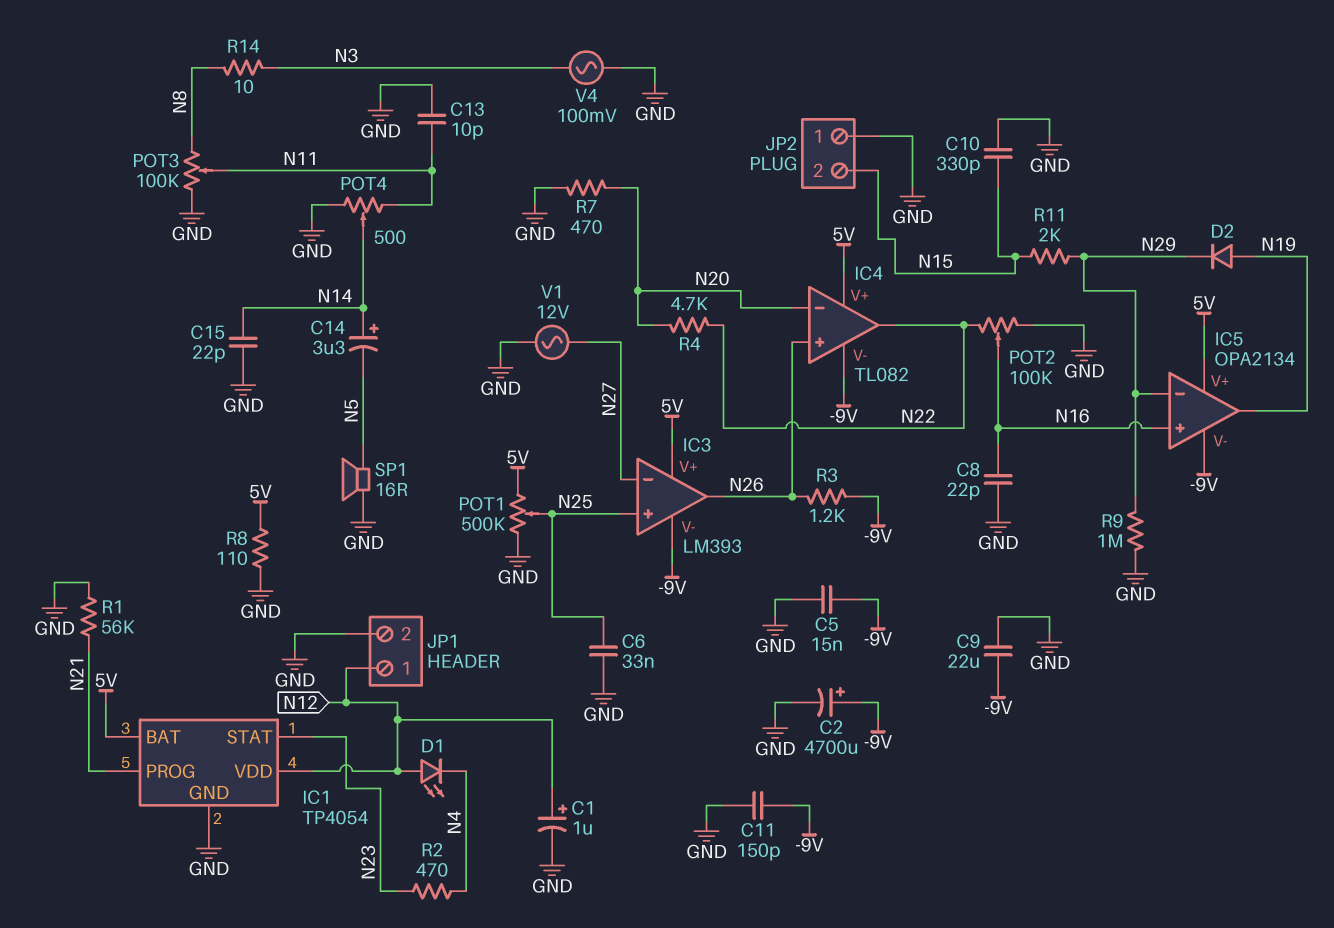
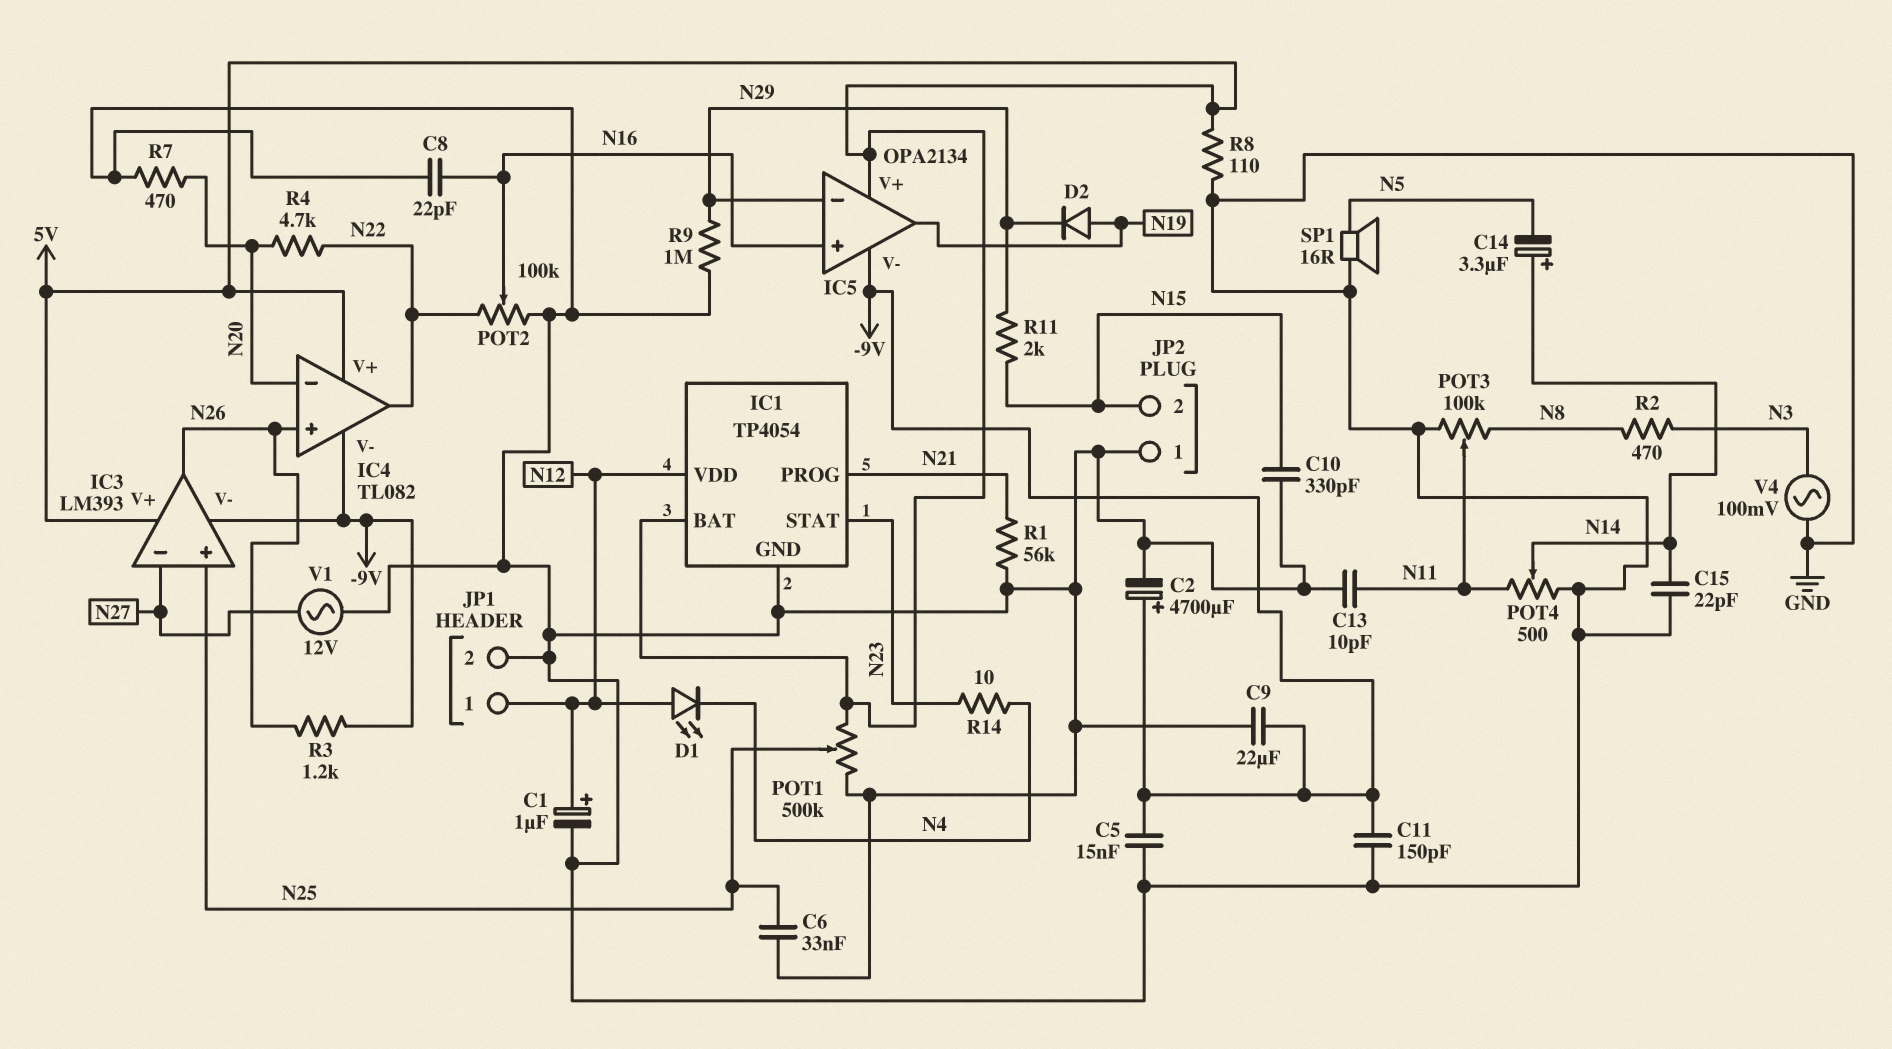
R2: 470 (N4, N23) -> 470 (N3, N8)
R14: 10 (N3, N8) -> 10 (N4, N23)

